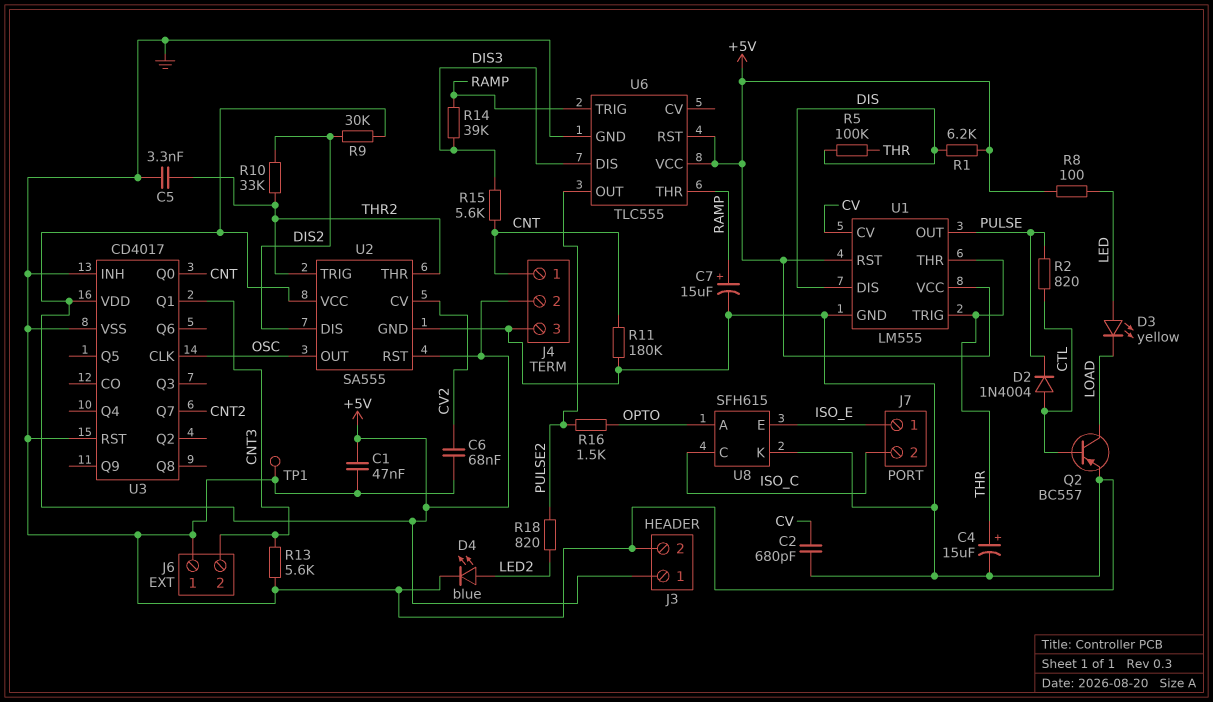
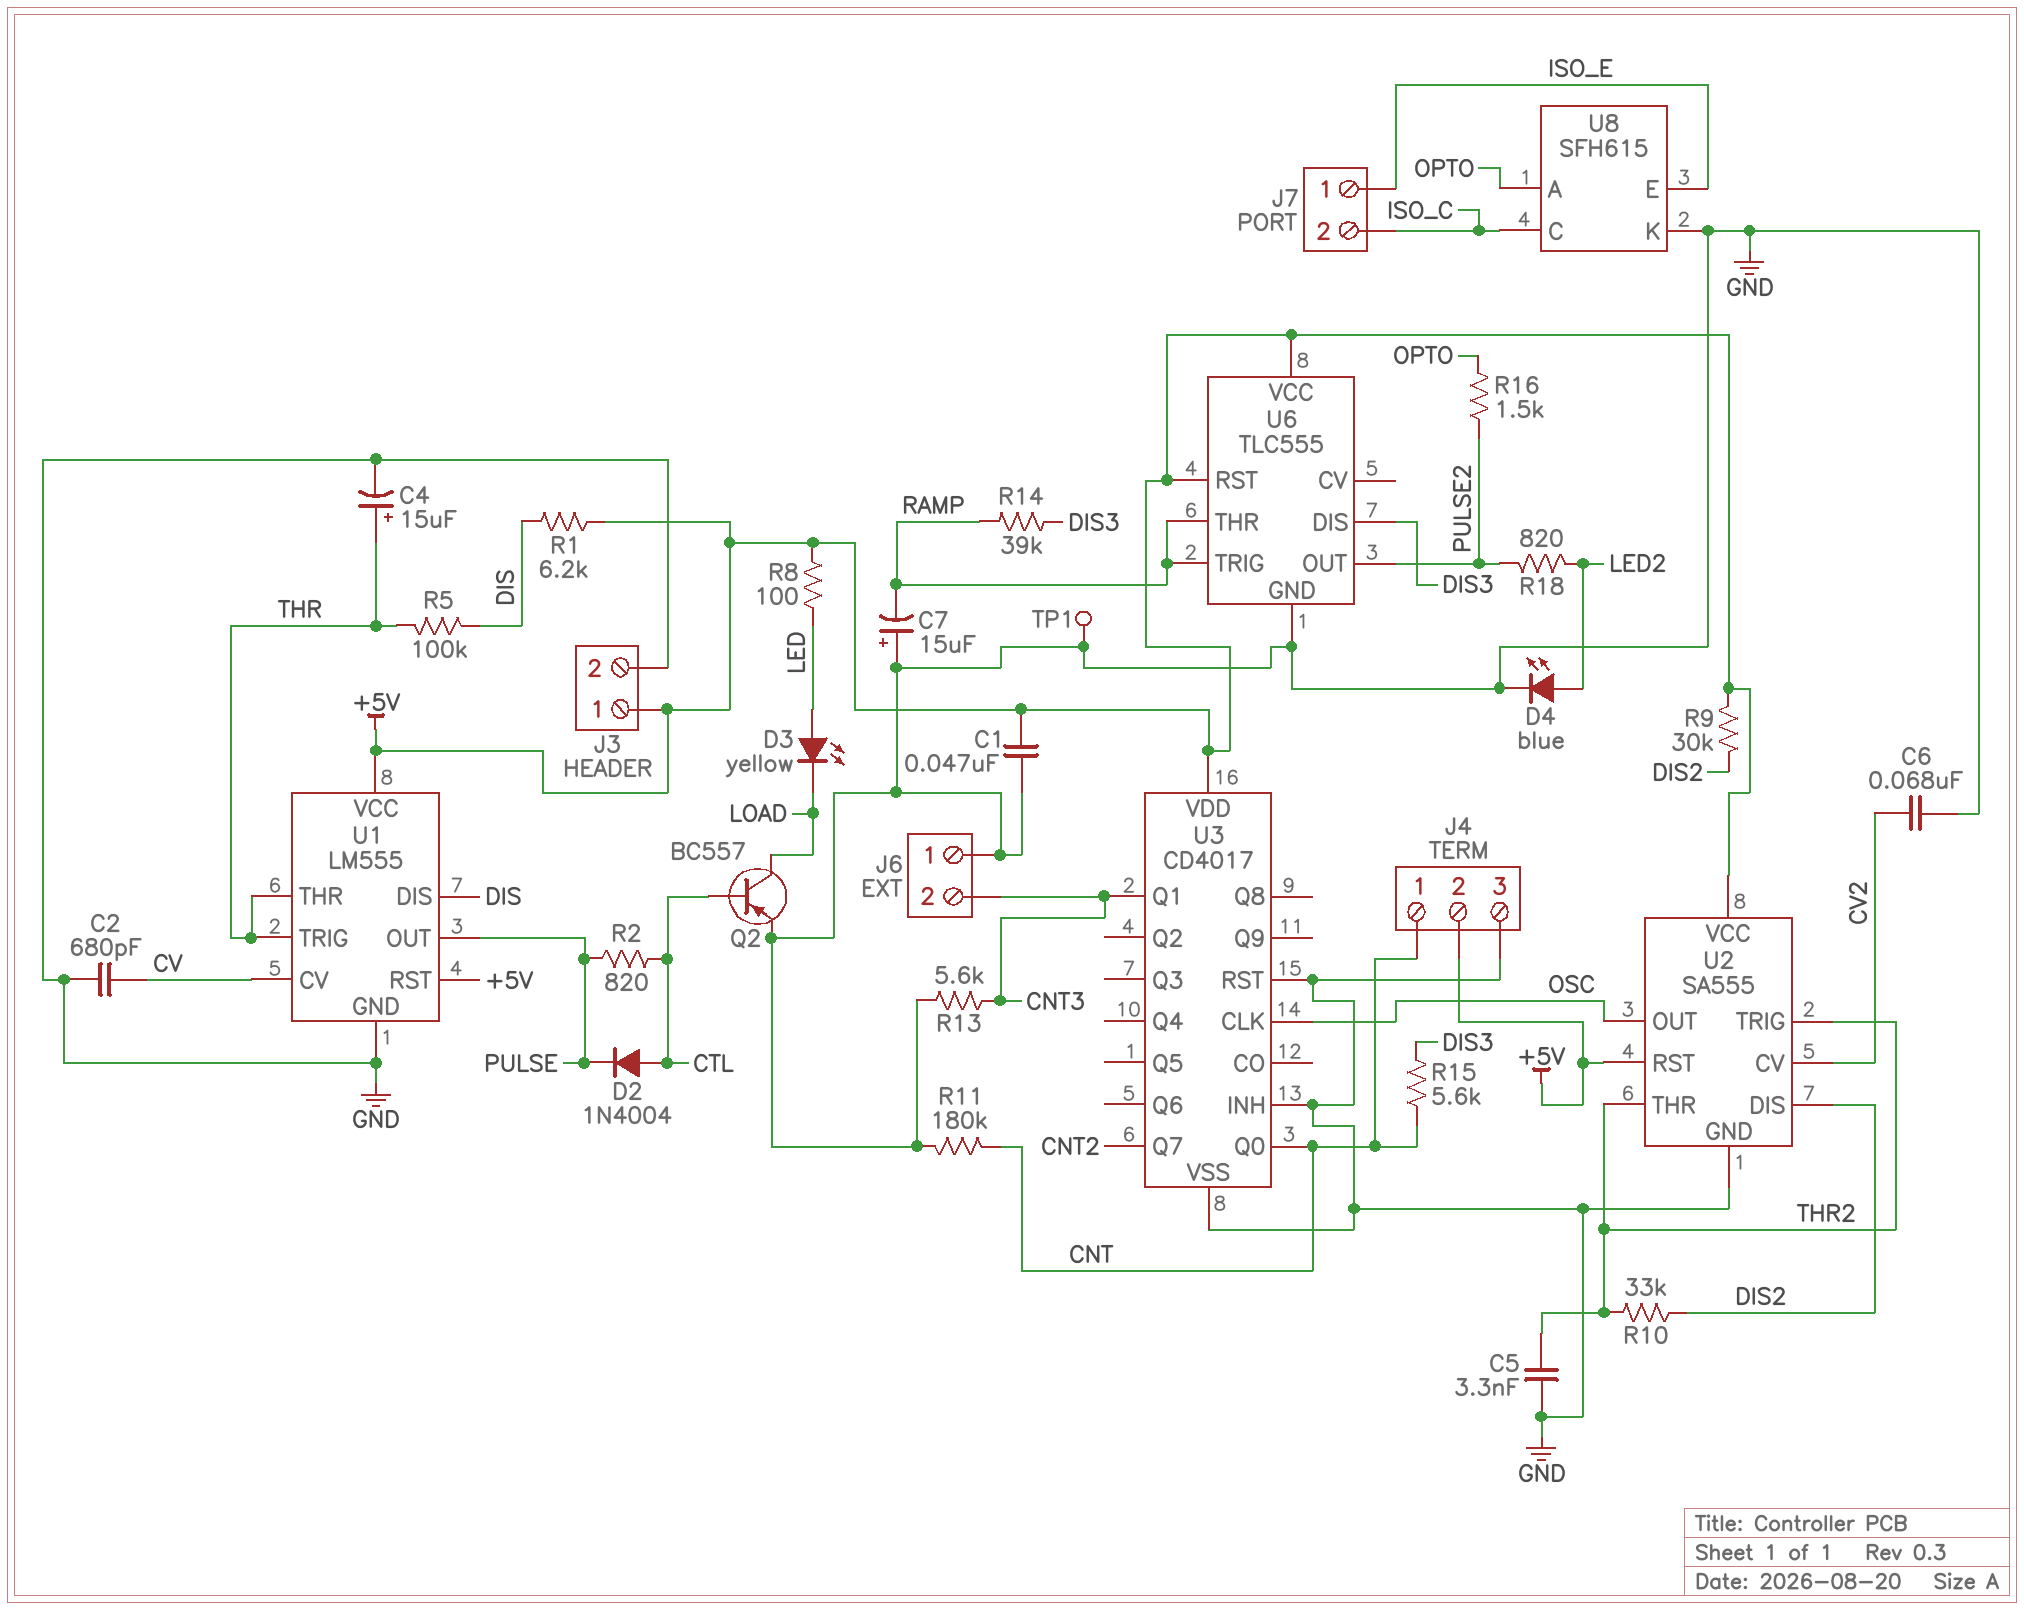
C7: 15uF (plus RAMP, minus GND) -> 15uF (plus GND, minus RAMP)

